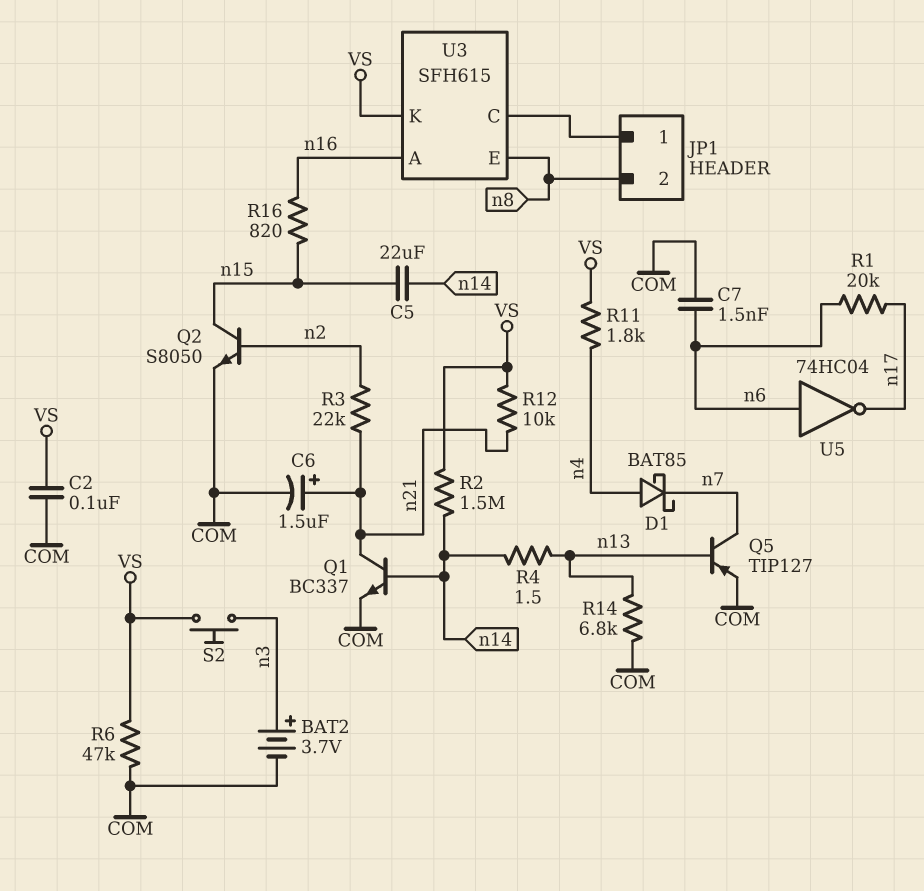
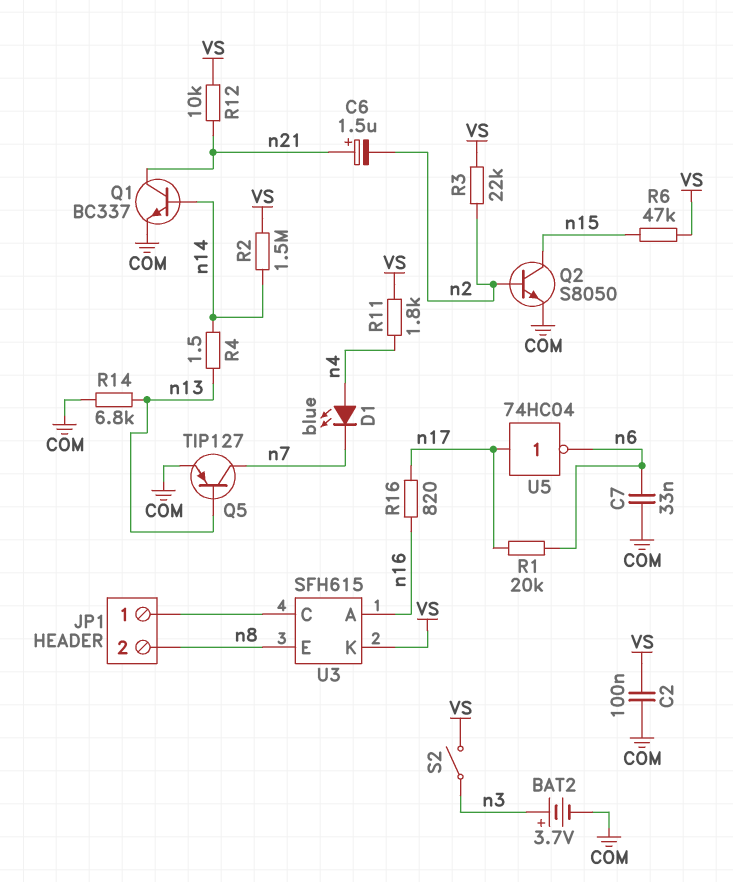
C5: 22uF (n14, n15) -> none
C6: 1.5uF (plus n21, minus COM) -> 1.5uF (plus n21, minus n2)
C7: 1.5nF (COM, n6) -> 33nF (COM, n6)
D1: schottky BAT85 (A n4, K n7) -> LED blue (A n4, K n7)
R3: 22k (n2, n21) -> 22k (VS, n2)
R6: 47k (COM, VS) -> 47k (VS, n15)
R16: 820 (n15, n16) -> 820 (n16, n17)
S2: button (VS, n3) -> switch (VS, n3)
U5: NOT 74HC04 (in n6, out n17) -> NOT 74HC04 (in n17, out n6)

